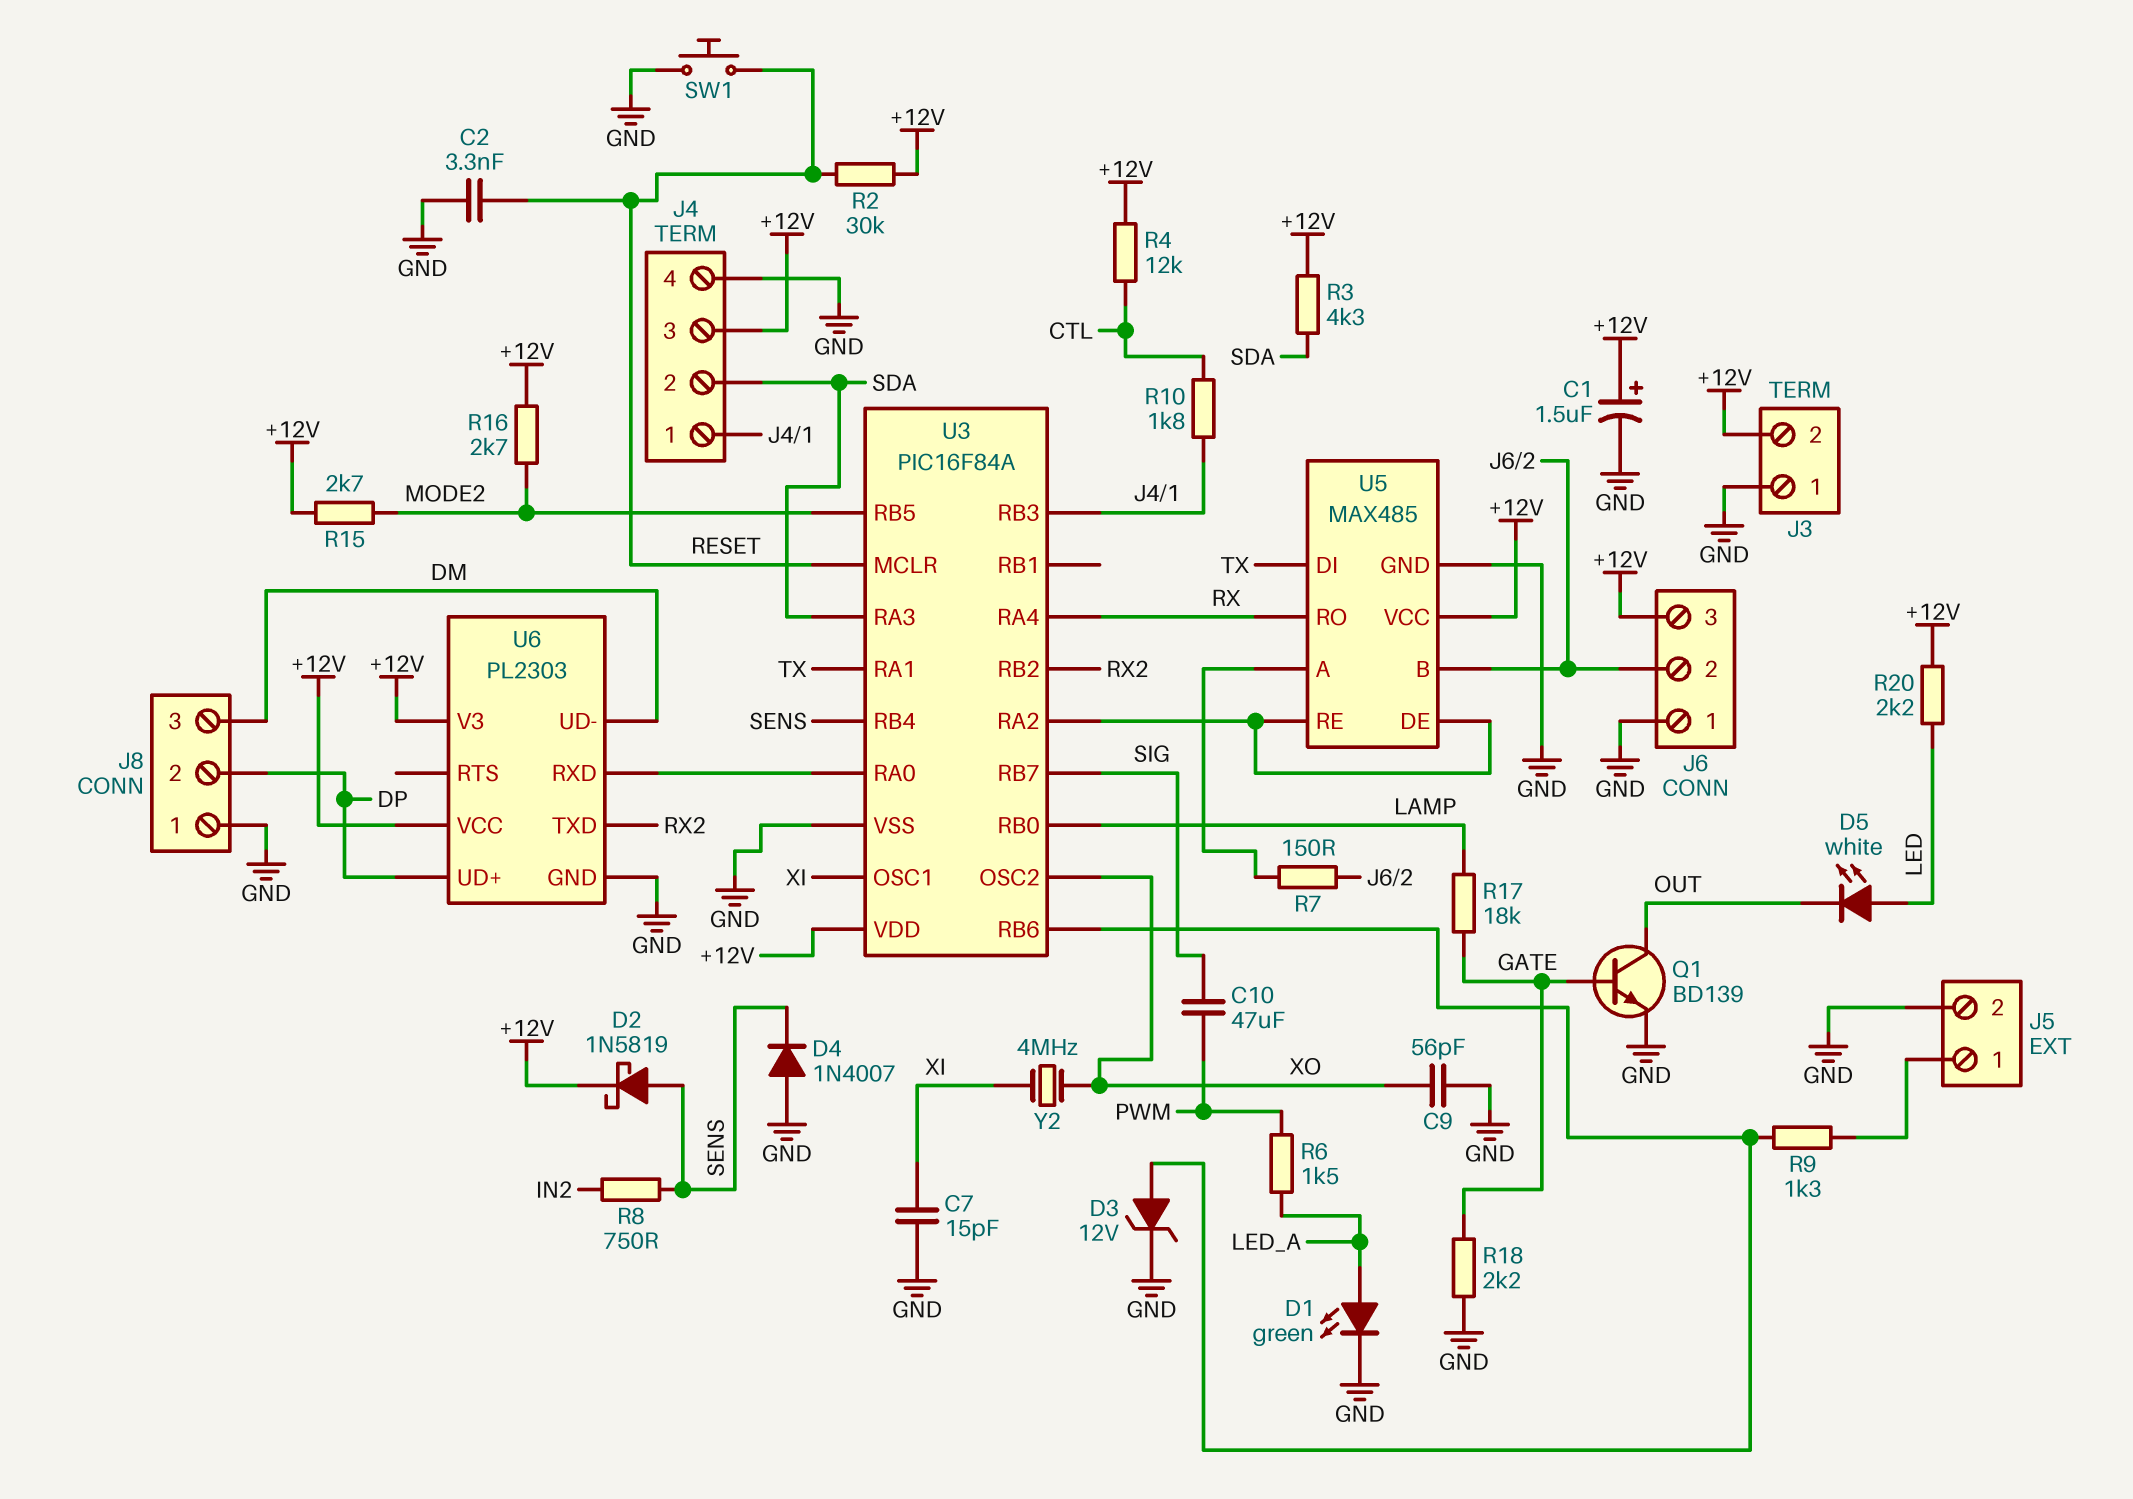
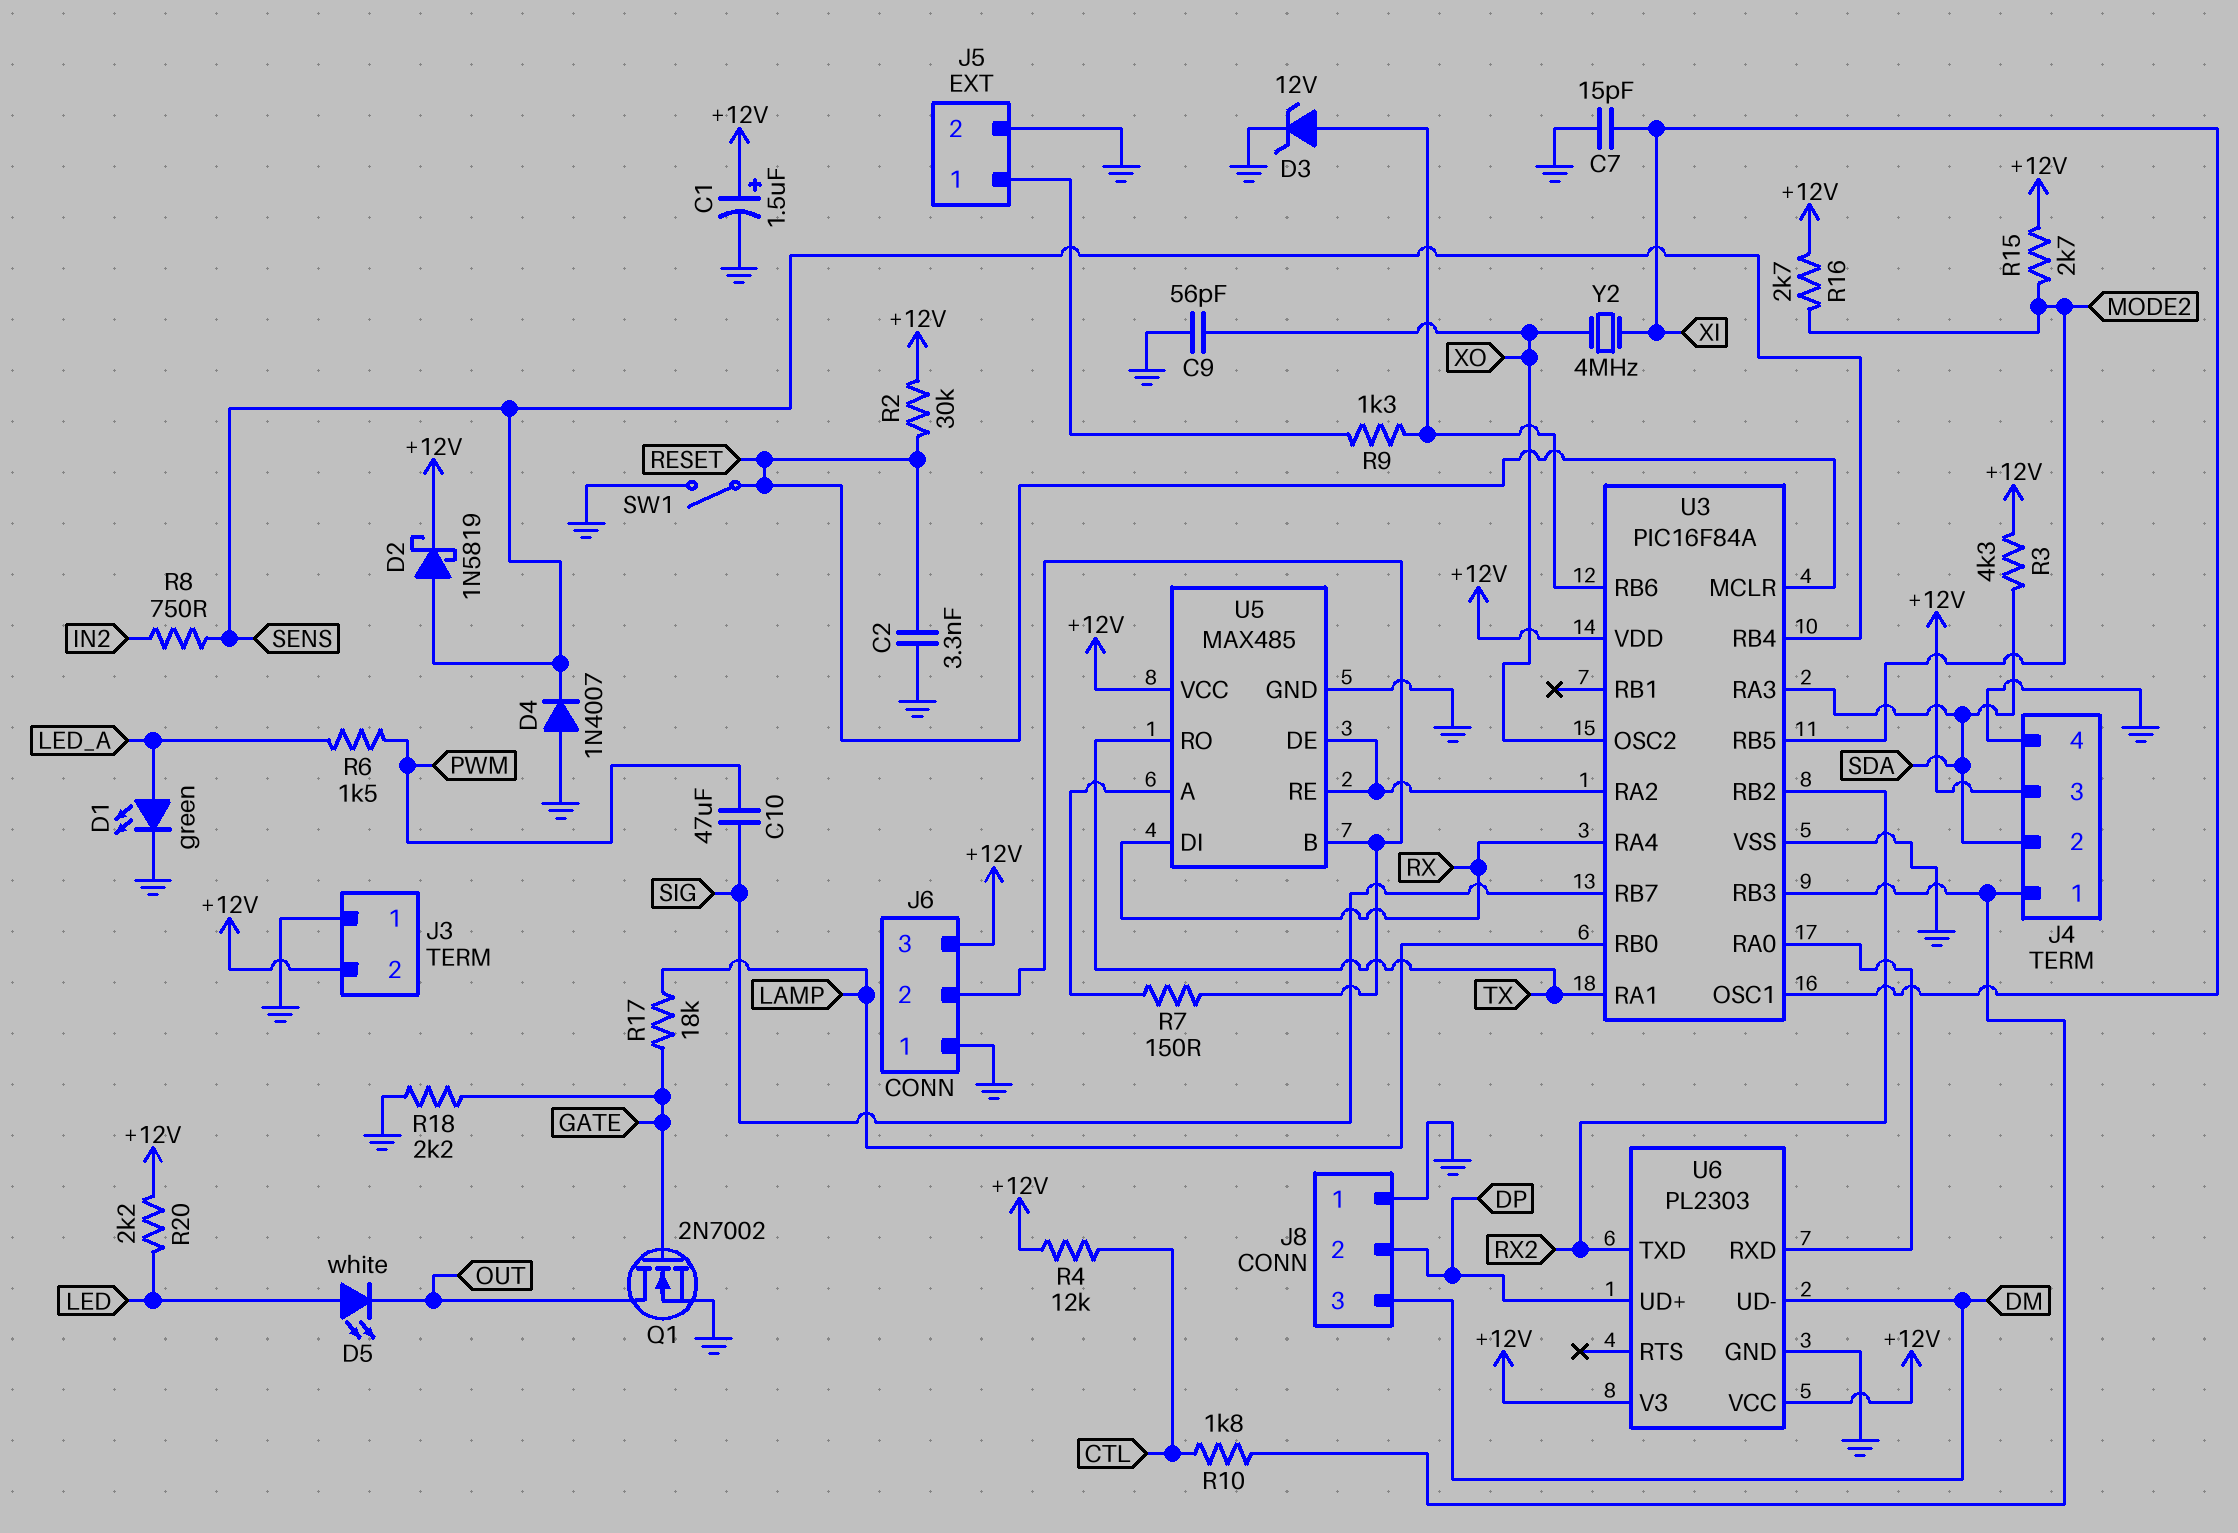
Q1: NPN BD139 (B GATE, C OUT, E GND) -> NMOS 2N7002 (G GATE, D OUT, S GND)
SW1: button (GND, RESET) -> switch (GND, RESET)
U5 pin DI: TX -> RX
U5 pin RO: RX -> TX

